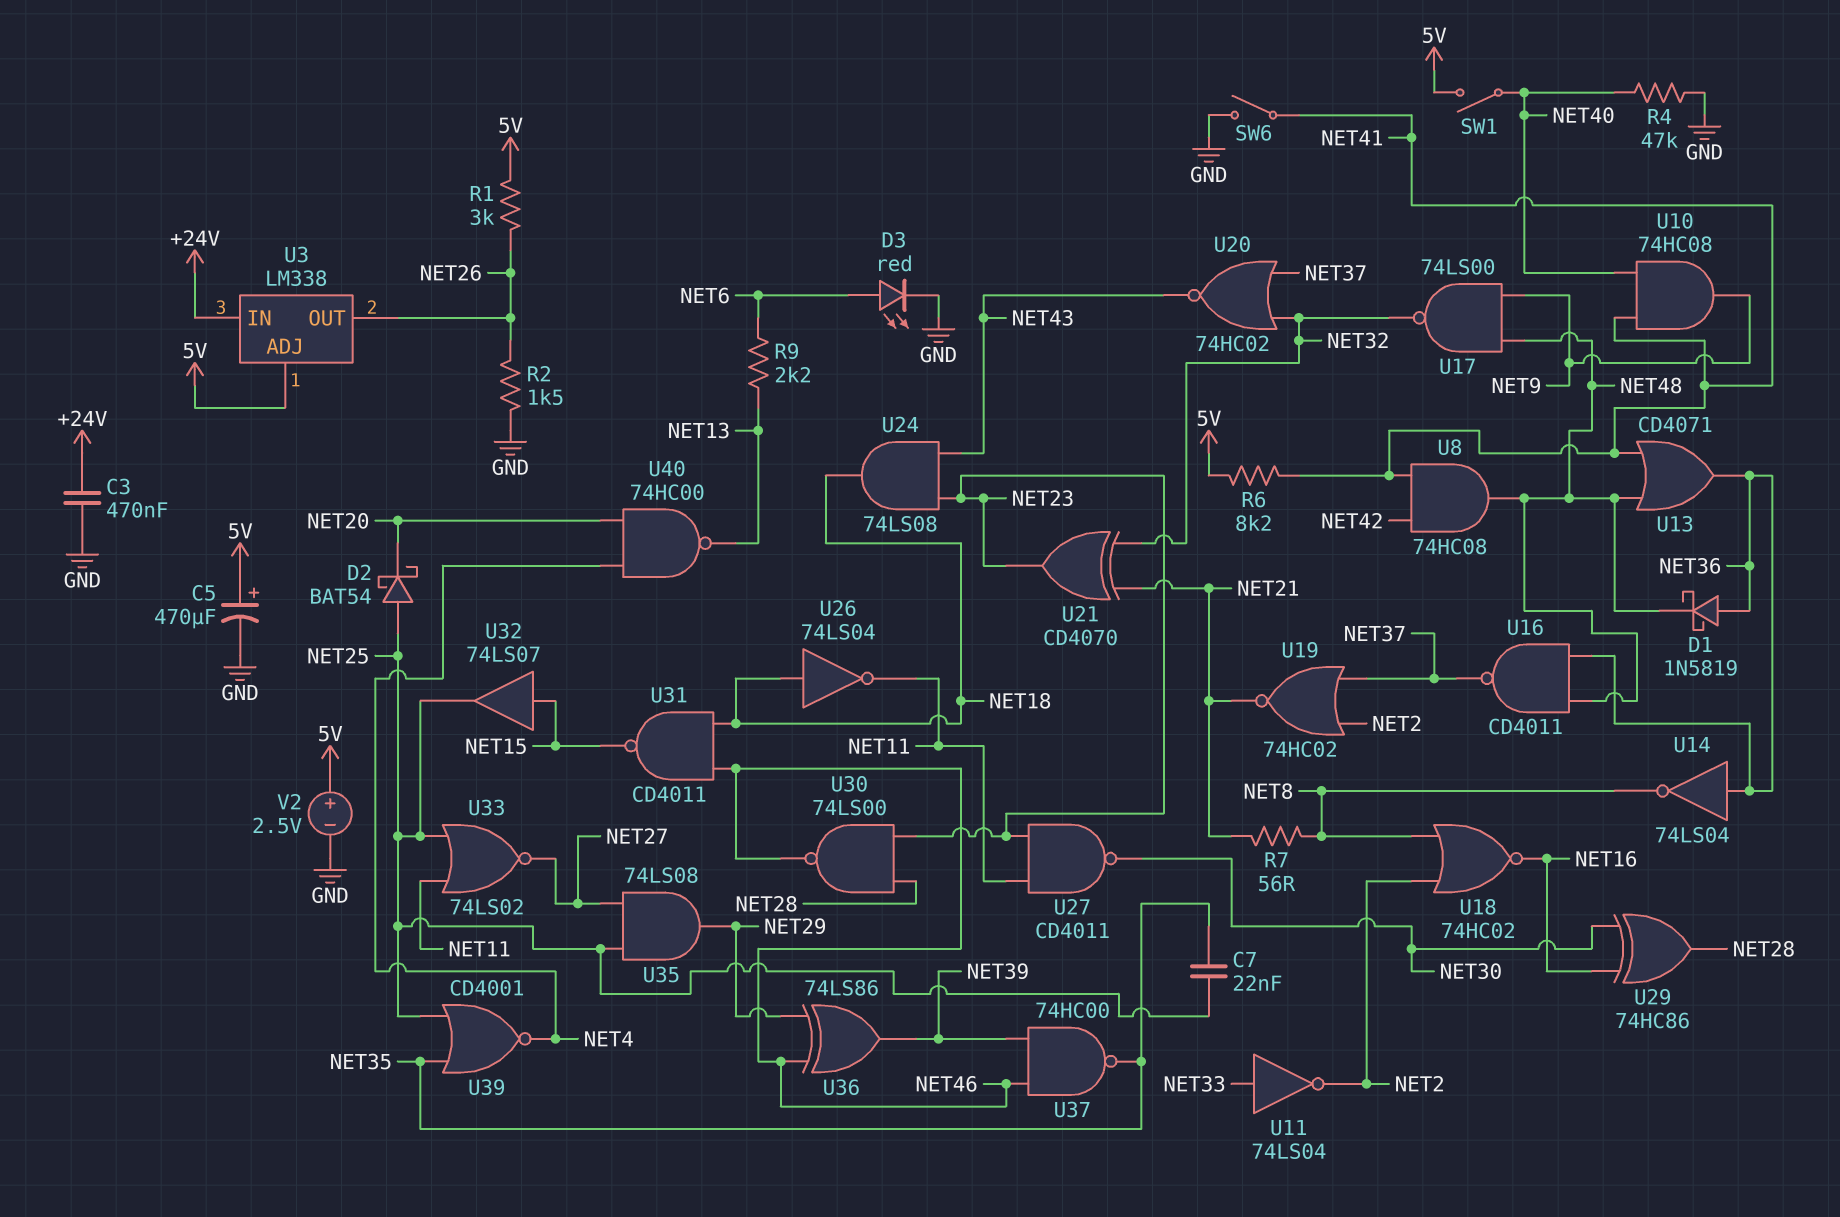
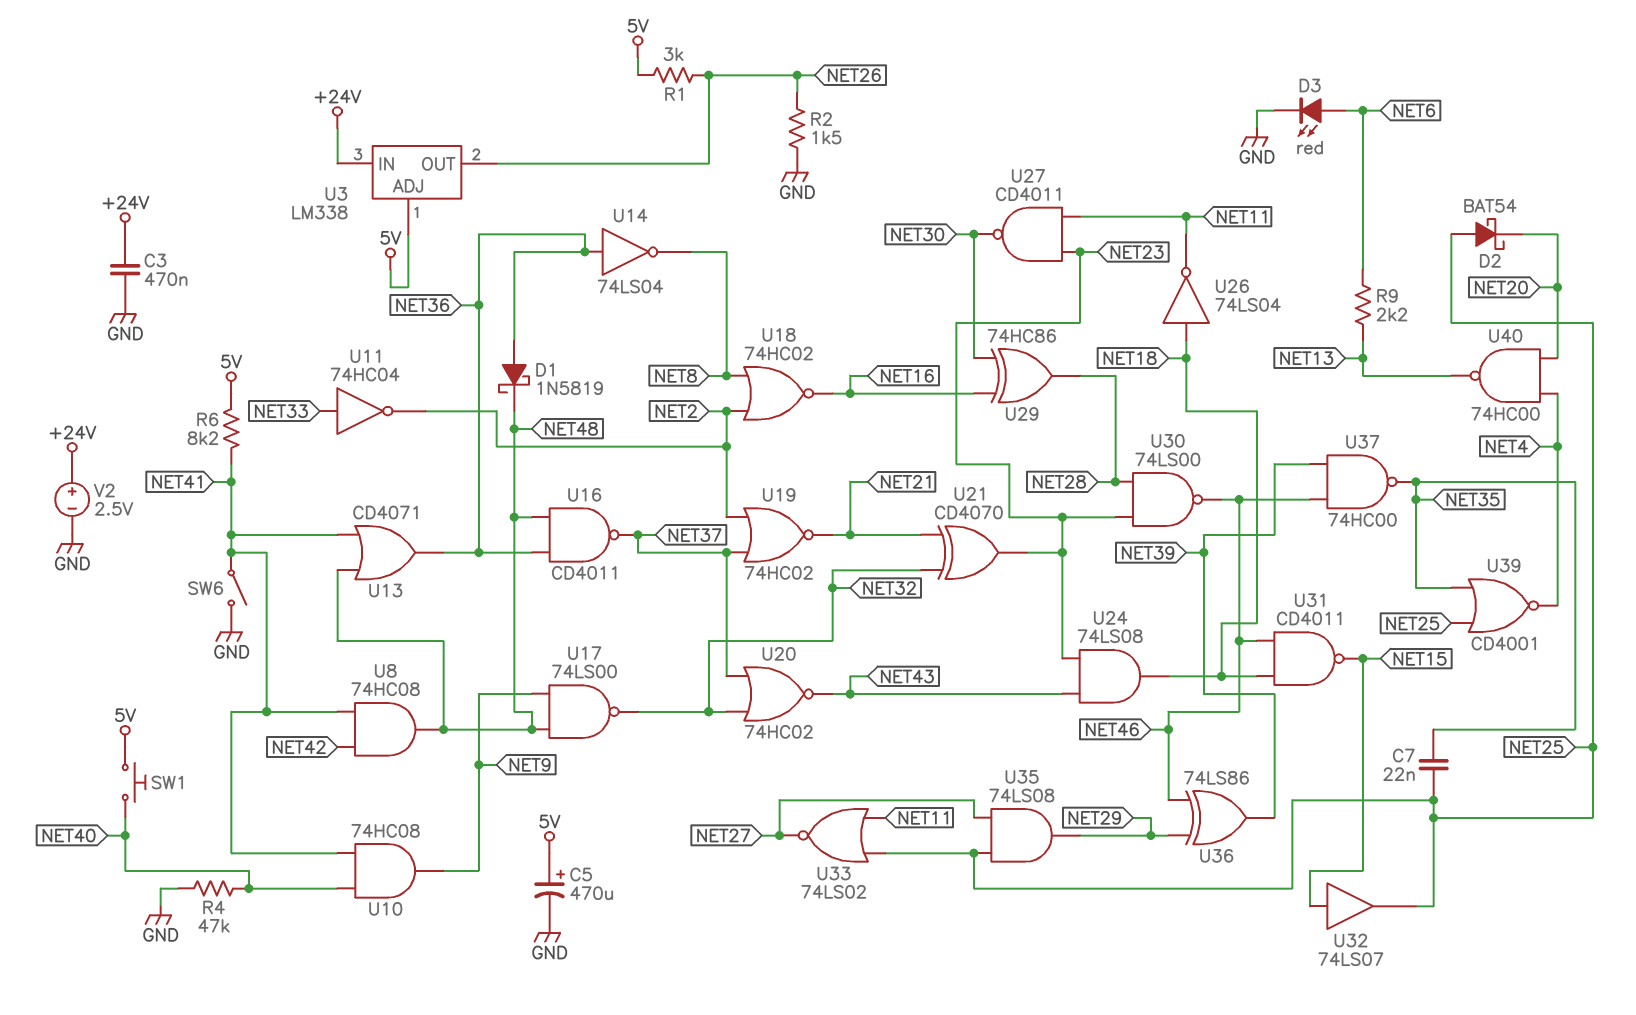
R7: 56 (NET8, NET21) -> none
SW1: switch (5V, NET40) -> button (5V, NET40)
U11: NOT 74LS04 (in NET33, out NET2) -> NOT 74HC04 (in NET33, out NET2)
V2: 2.5V (plus 5V, minus GND) -> 2.5V (plus +24V, minus GND)

